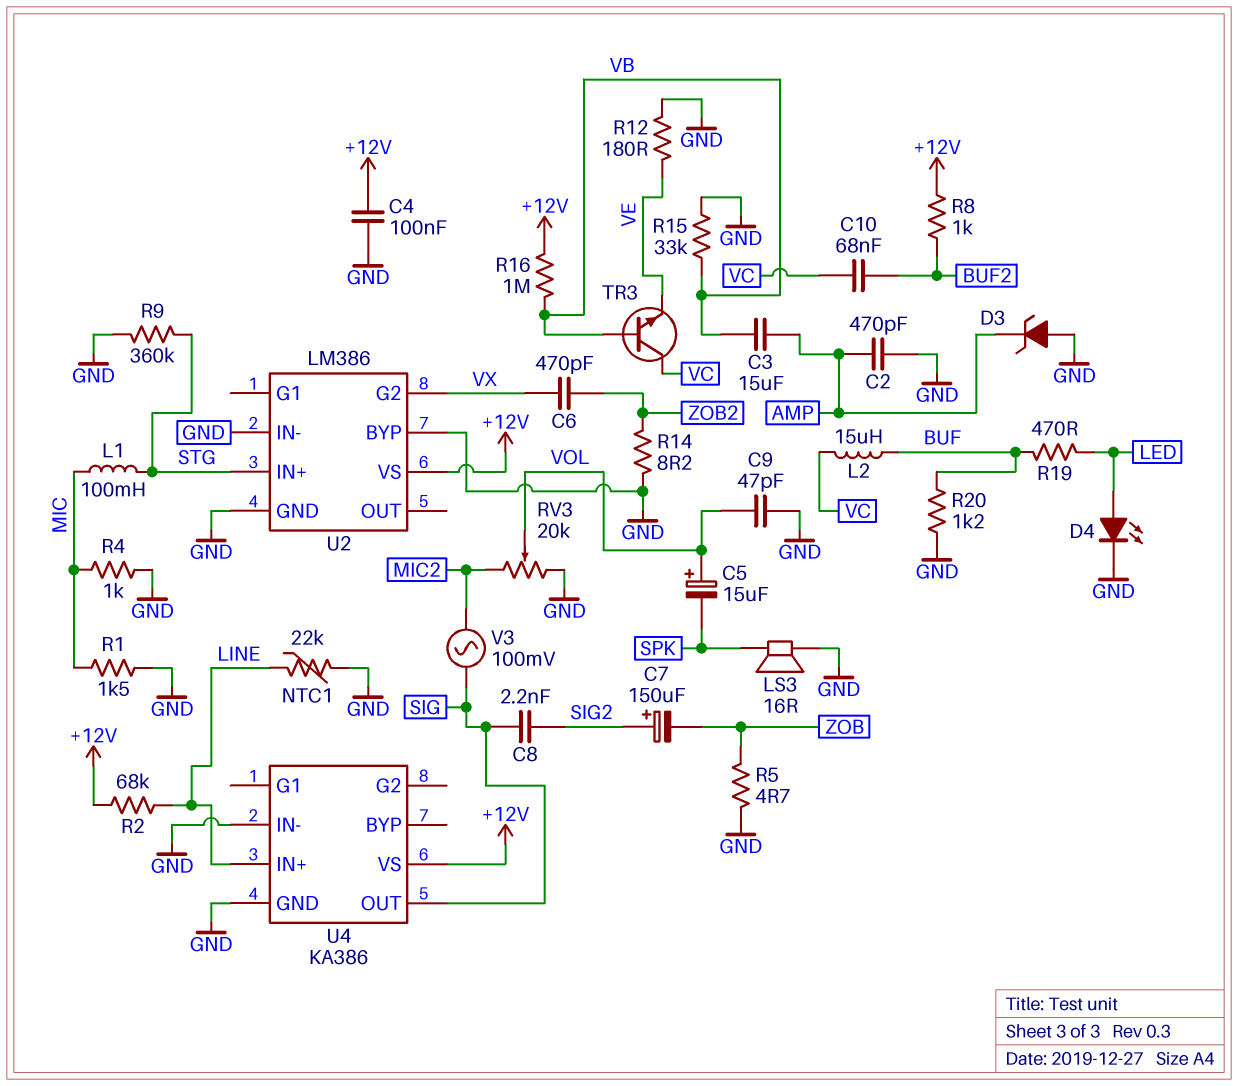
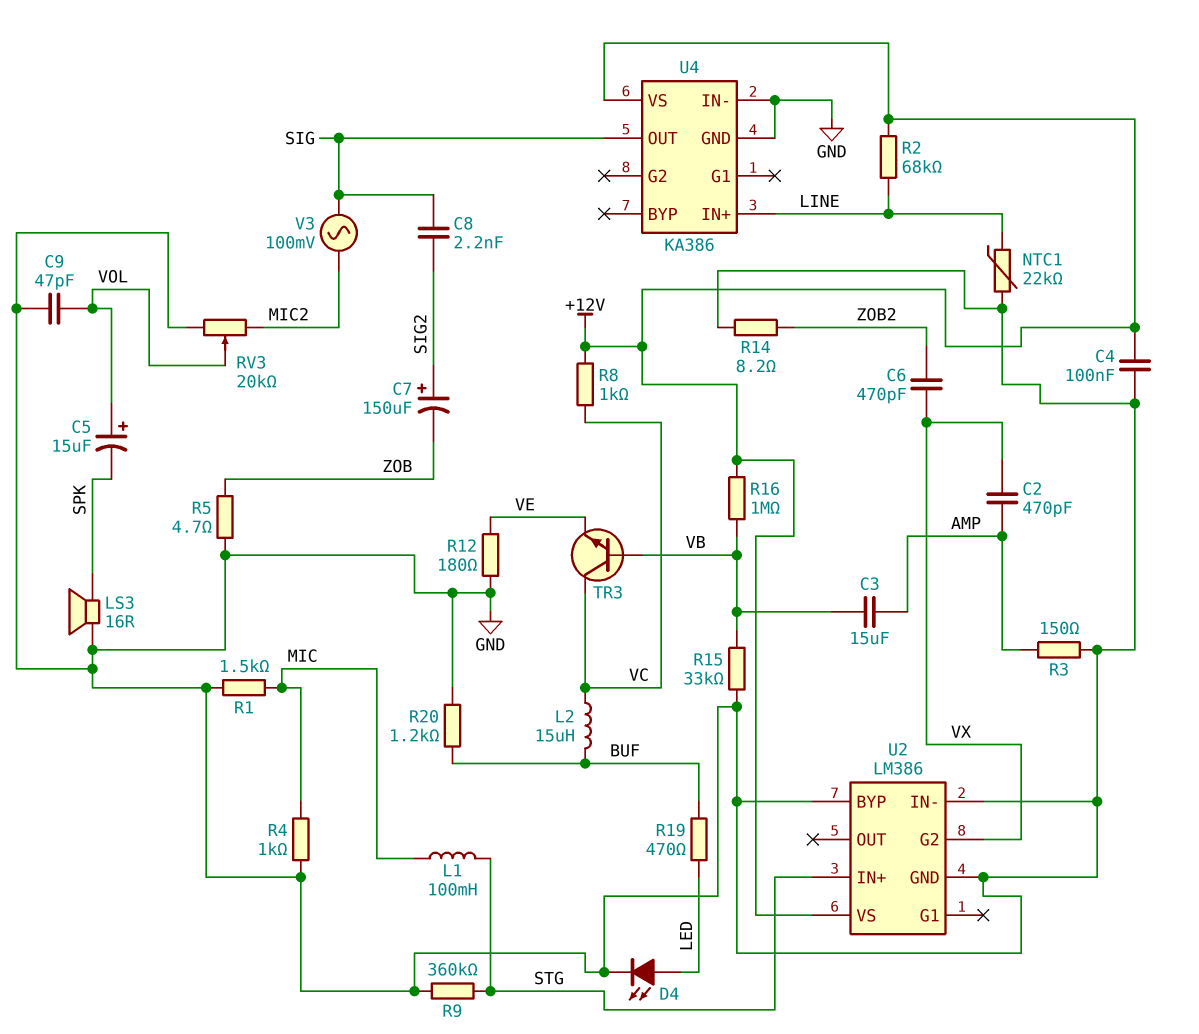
C2: 470pF (AMP, GND) -> 470pF (AMP, VX)
C10: 68nF (BUF2, VC) -> none
D3: zener (A GND, K AMP) -> none
R3: none -> 150 (AMP, GND)
R8: 1k (+12V, BUF2) -> 1k (+12V, VC)

